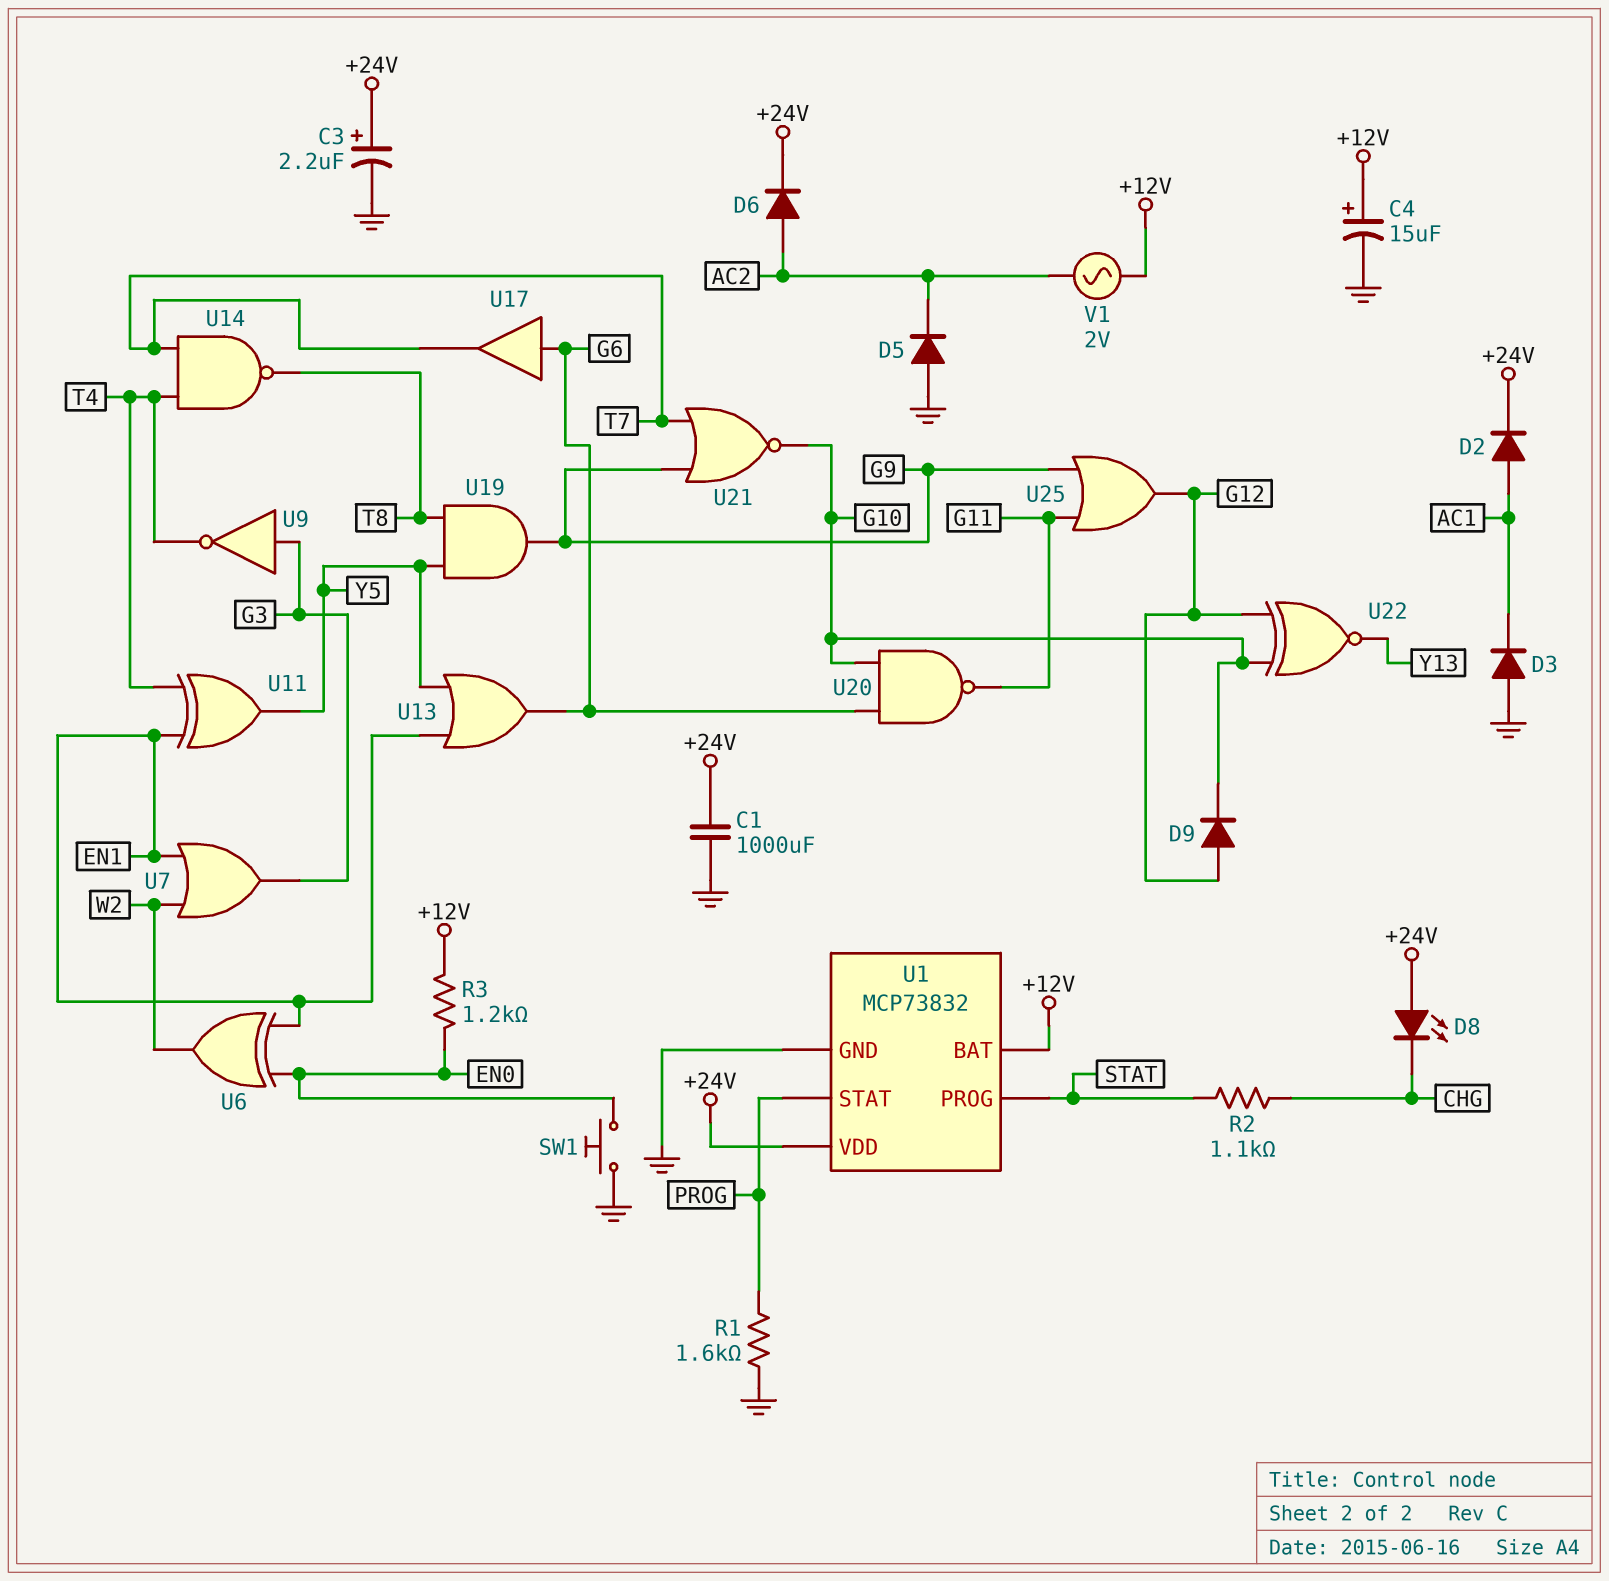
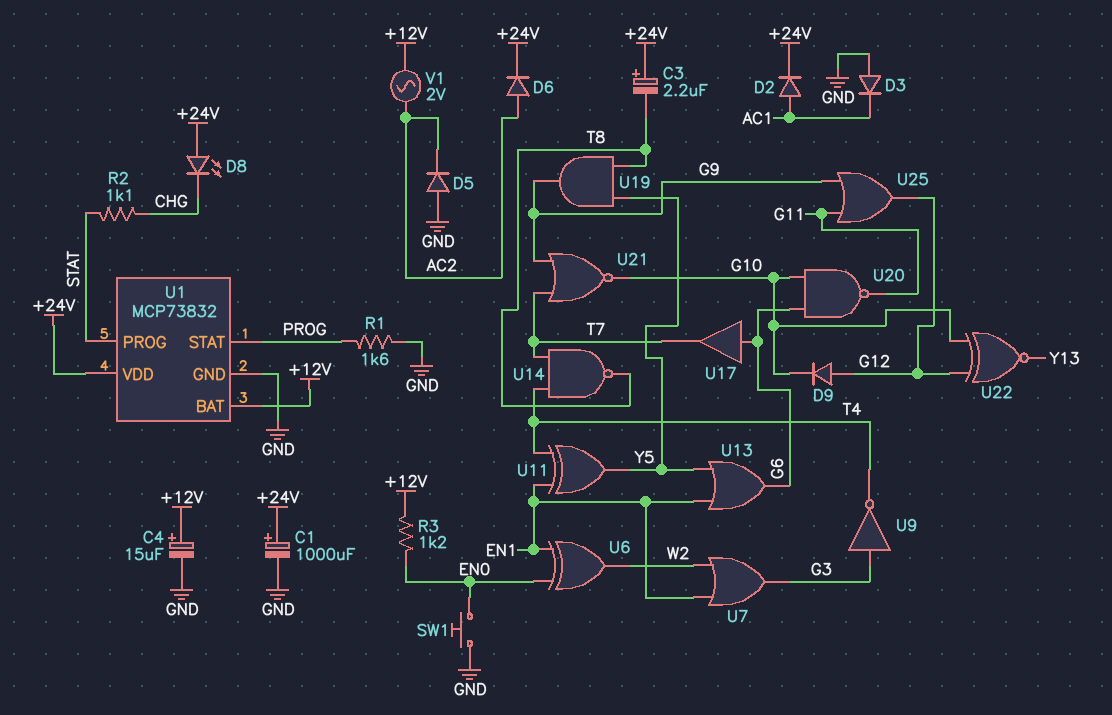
C1: 1000uF (+24V, GND) -> 1000uF (plus +24V, minus GND)
C3: 2.2uF (plus +24V, minus GND) -> 2.2uF (plus +24V, minus T8)

